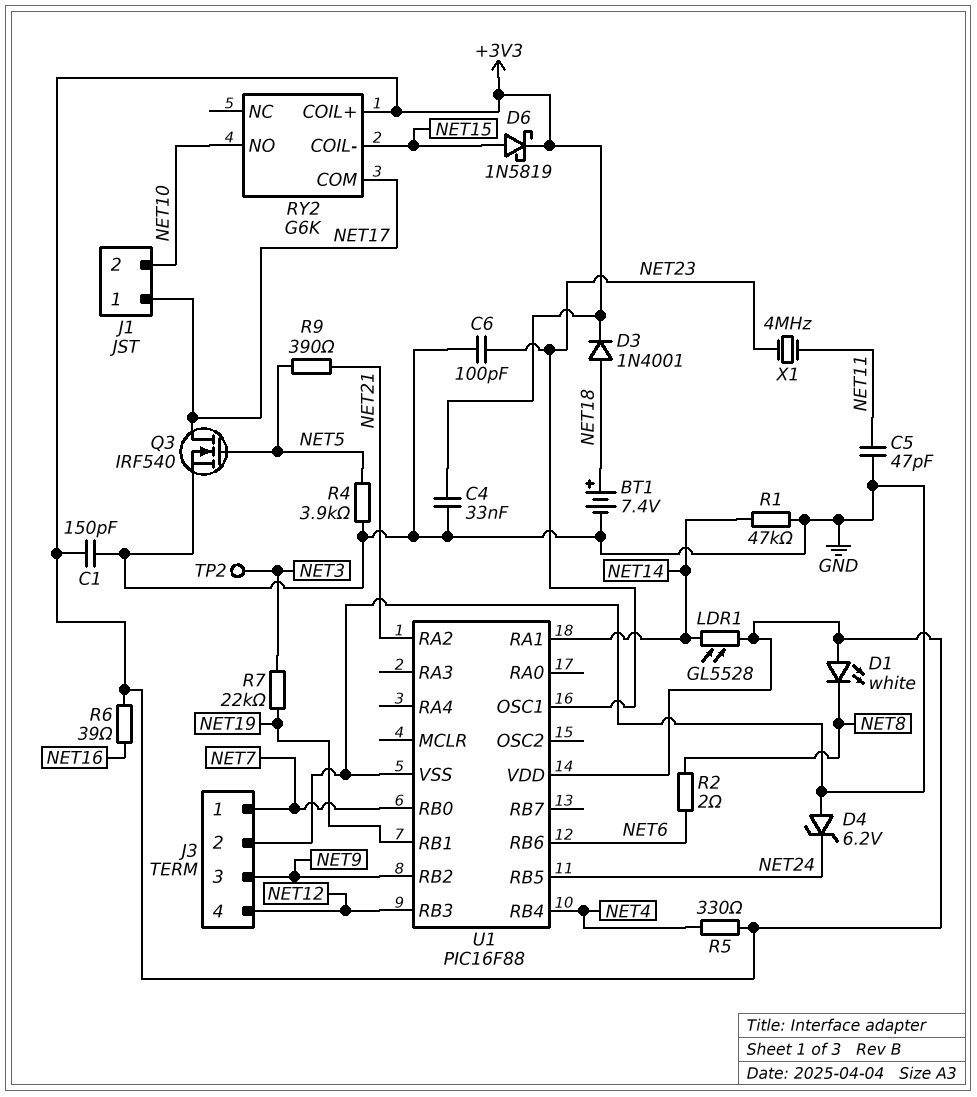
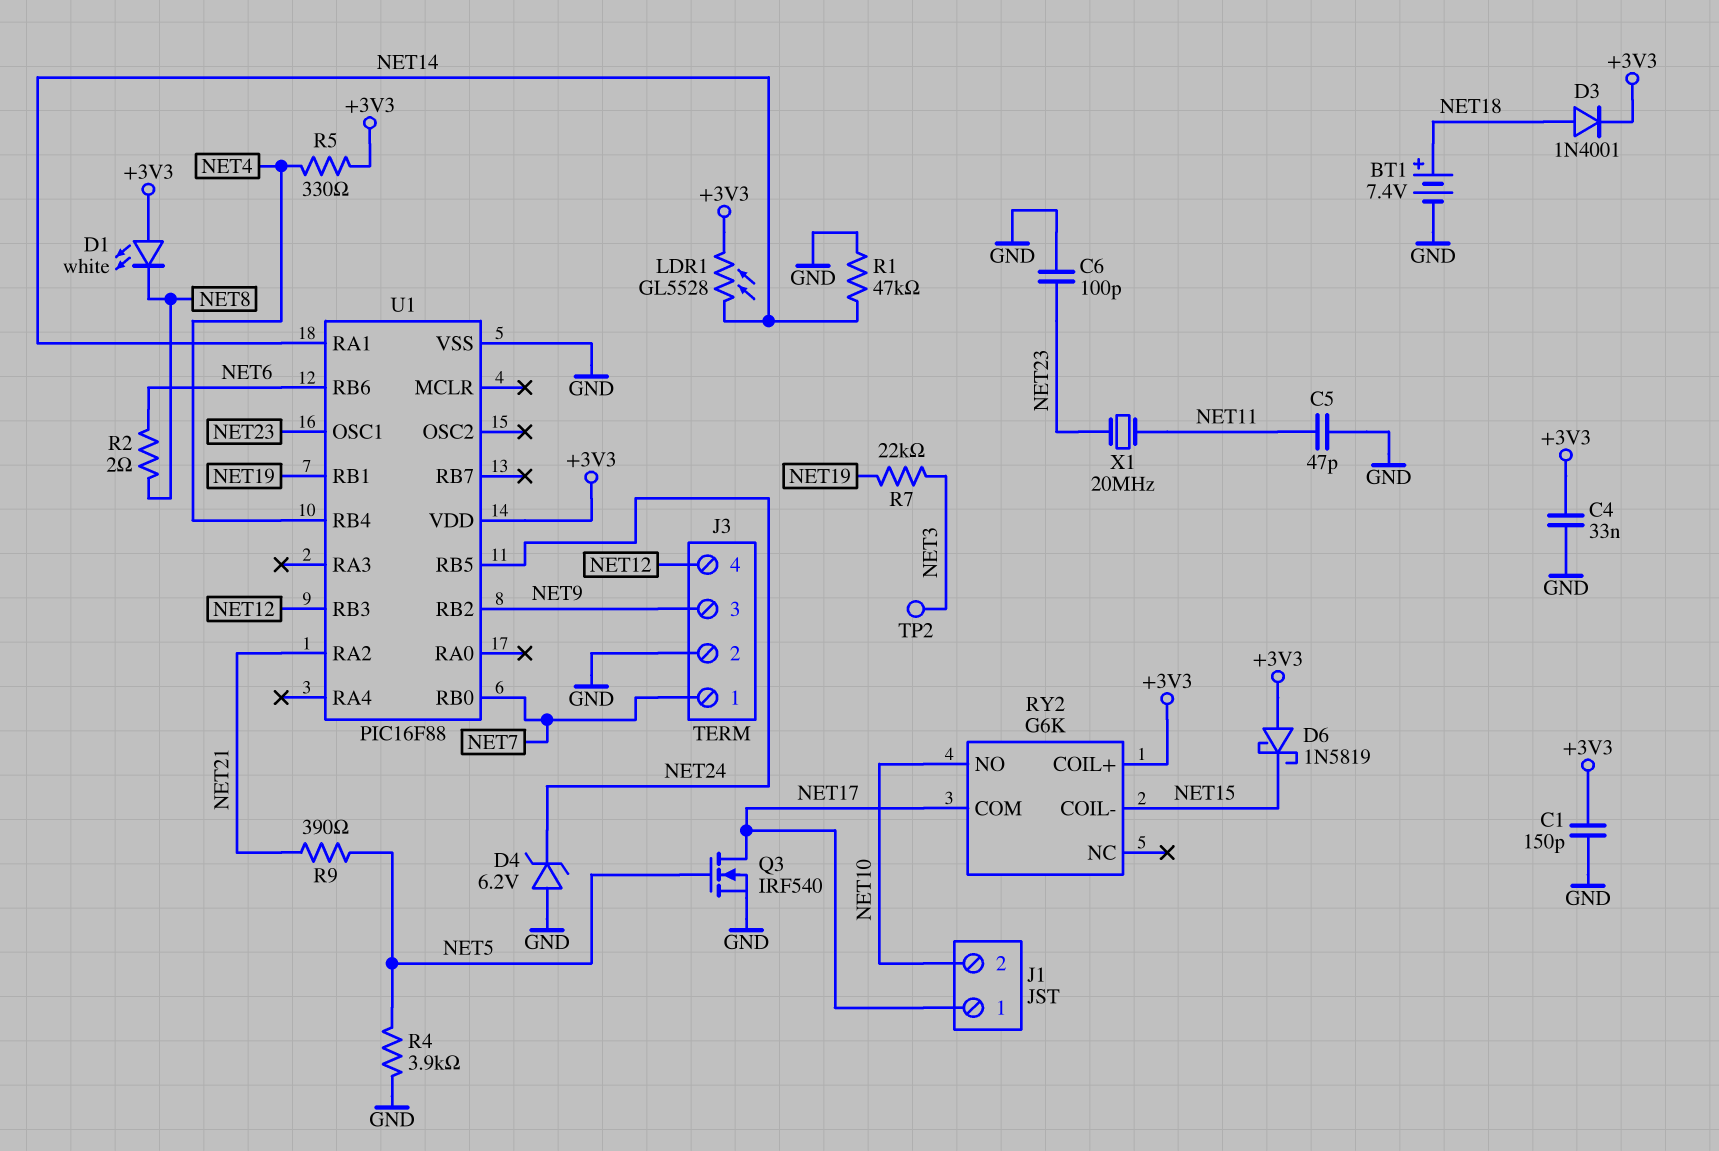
D6: schottky 1N5819 (A NET15, K +3V3) -> schottky 1N5819 (A +3V3, K NET15)
R6: 39 (+3V3, NET16) -> none
X1: 4MHz (NET11, NET23) -> 20MHz (NET11, NET23)

